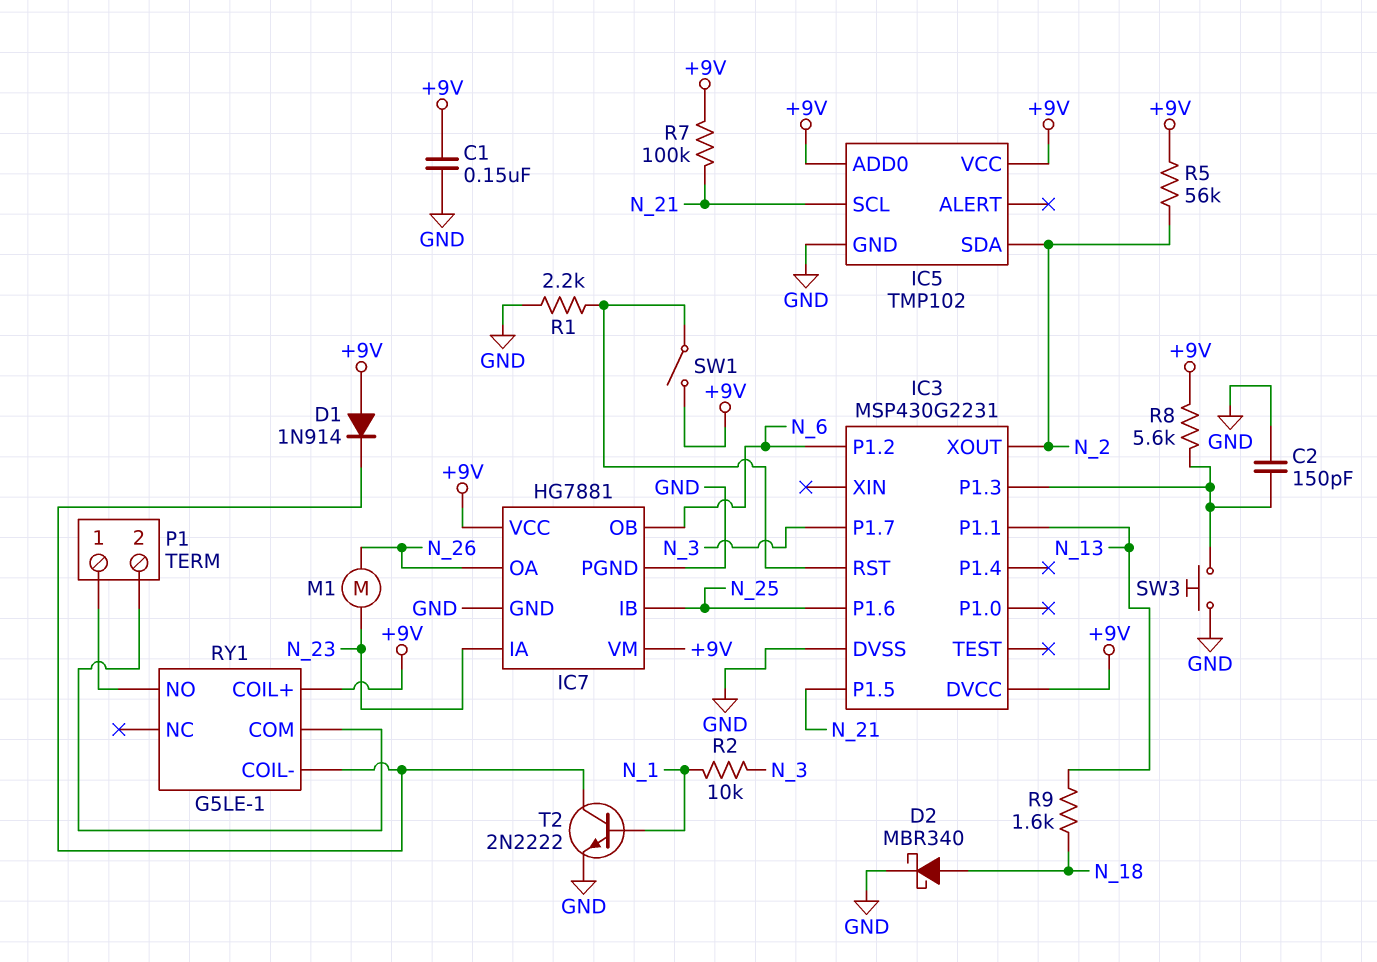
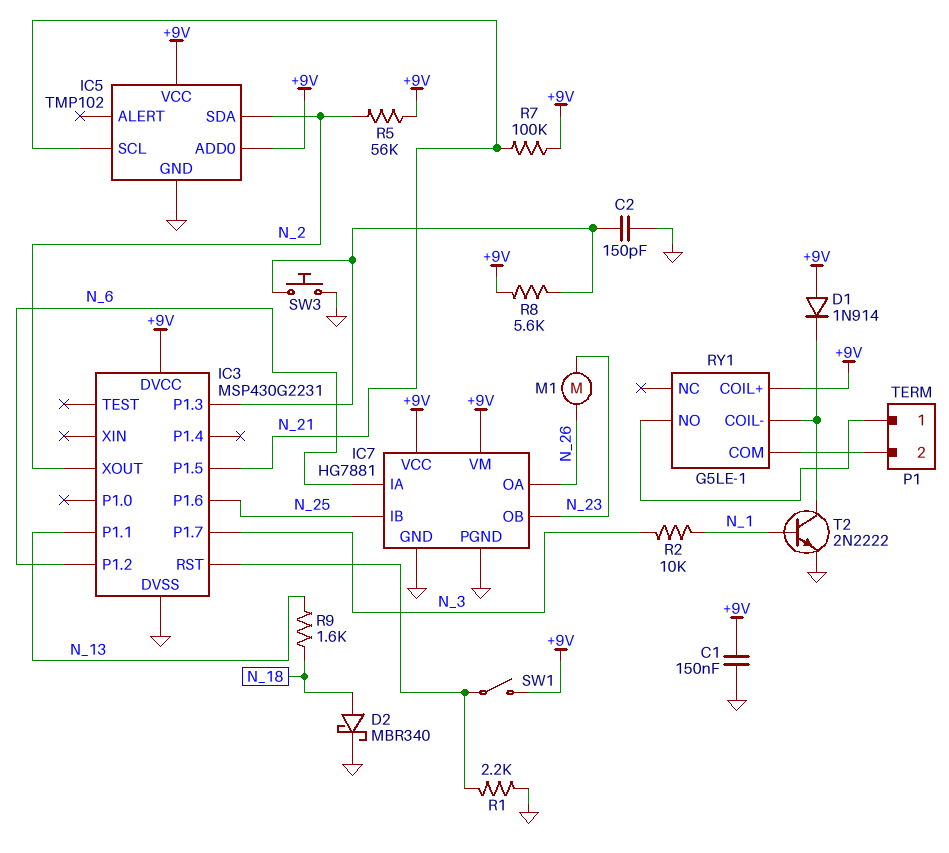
IC7 pin IA: N_23 -> N_6
IC7 pin OB: N_6 -> N_23

